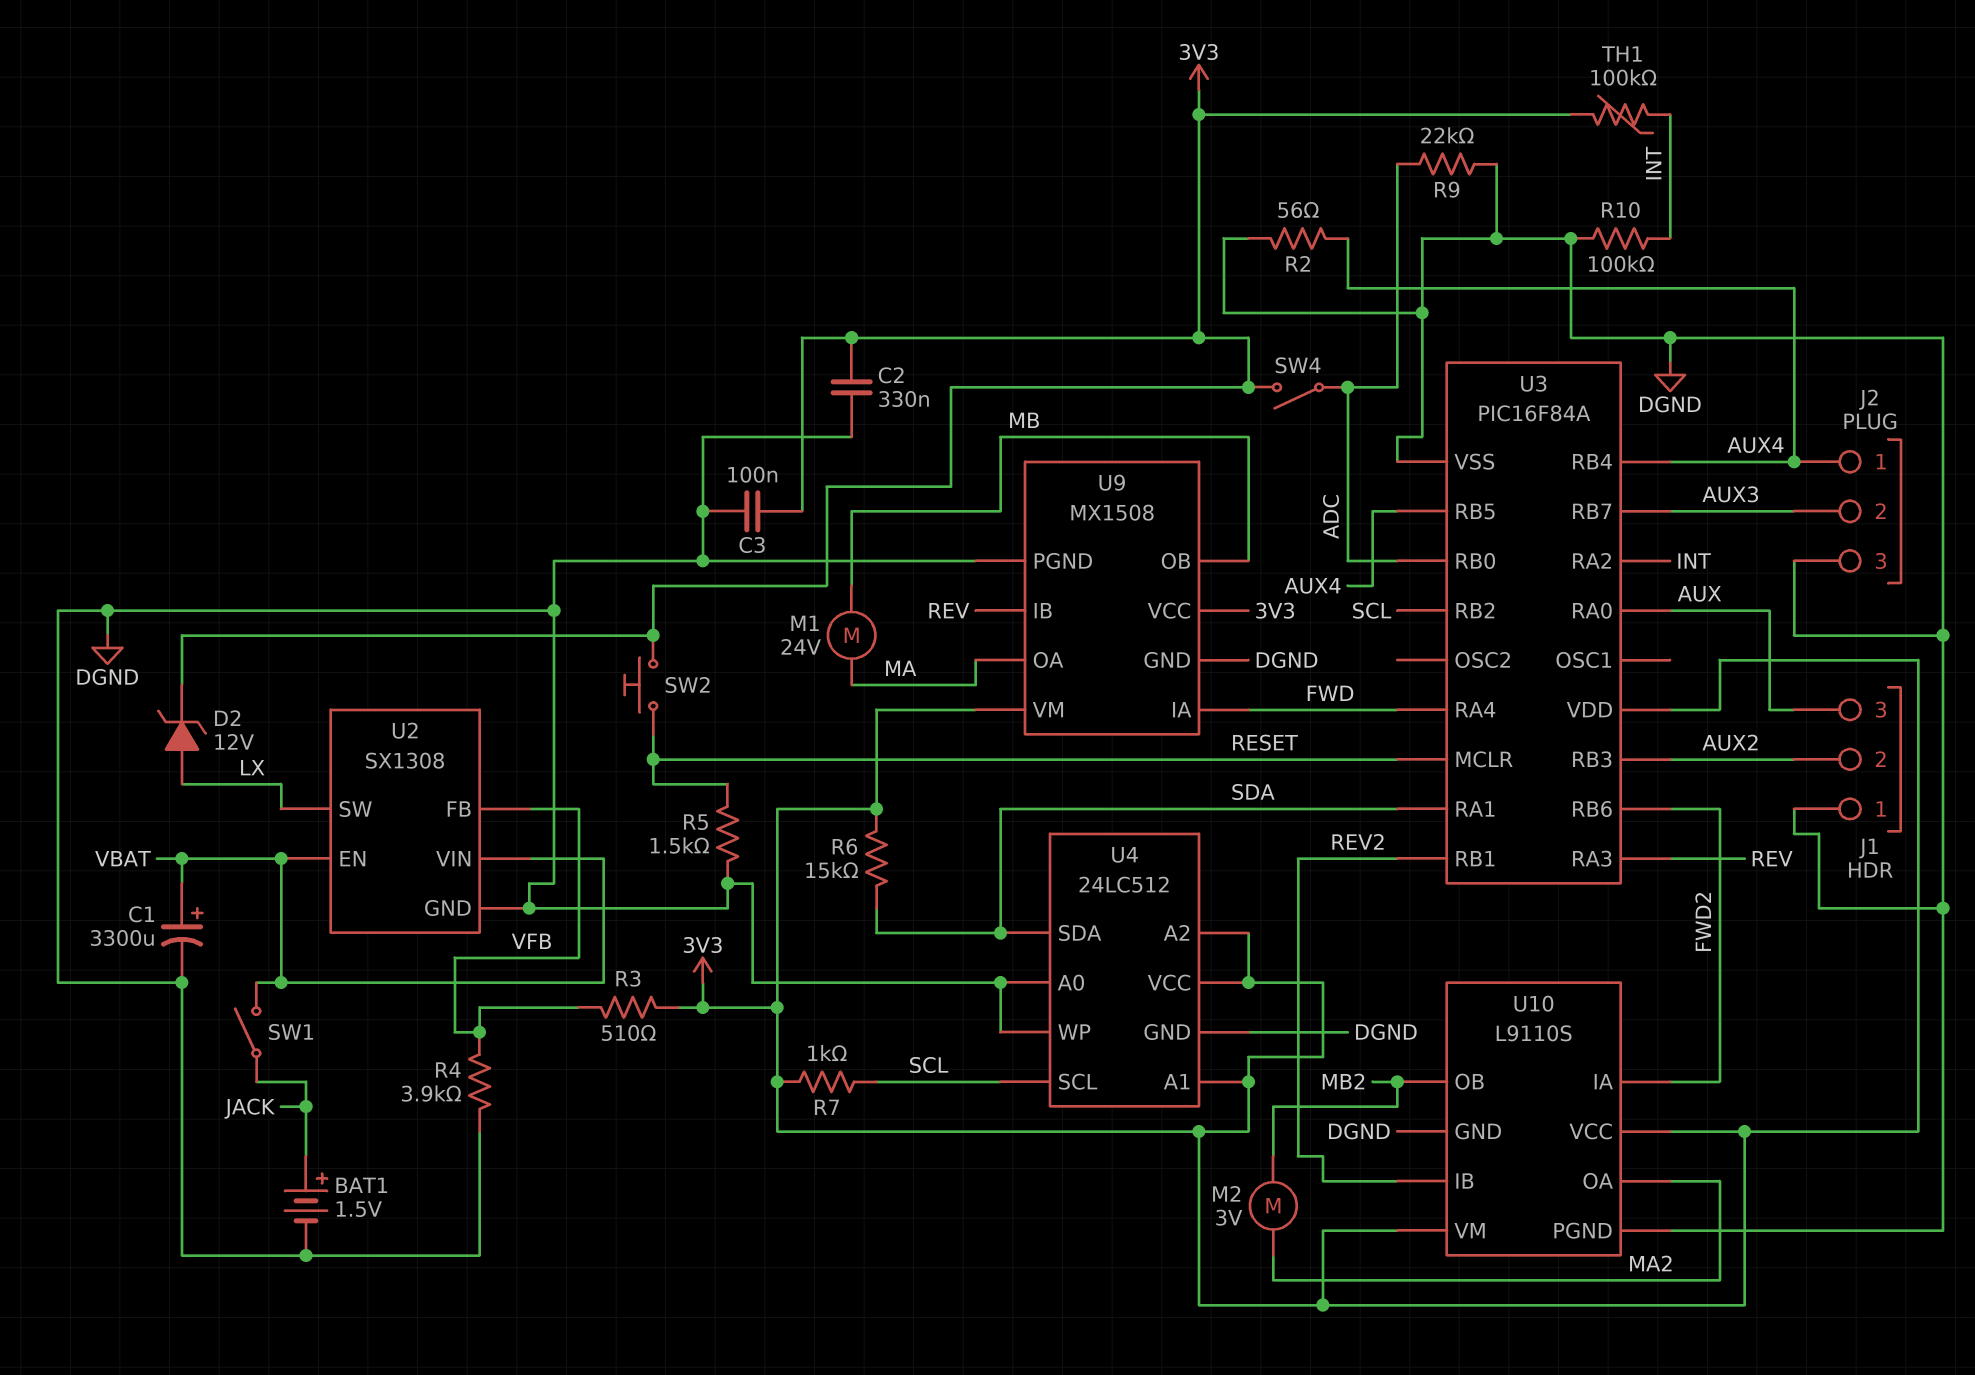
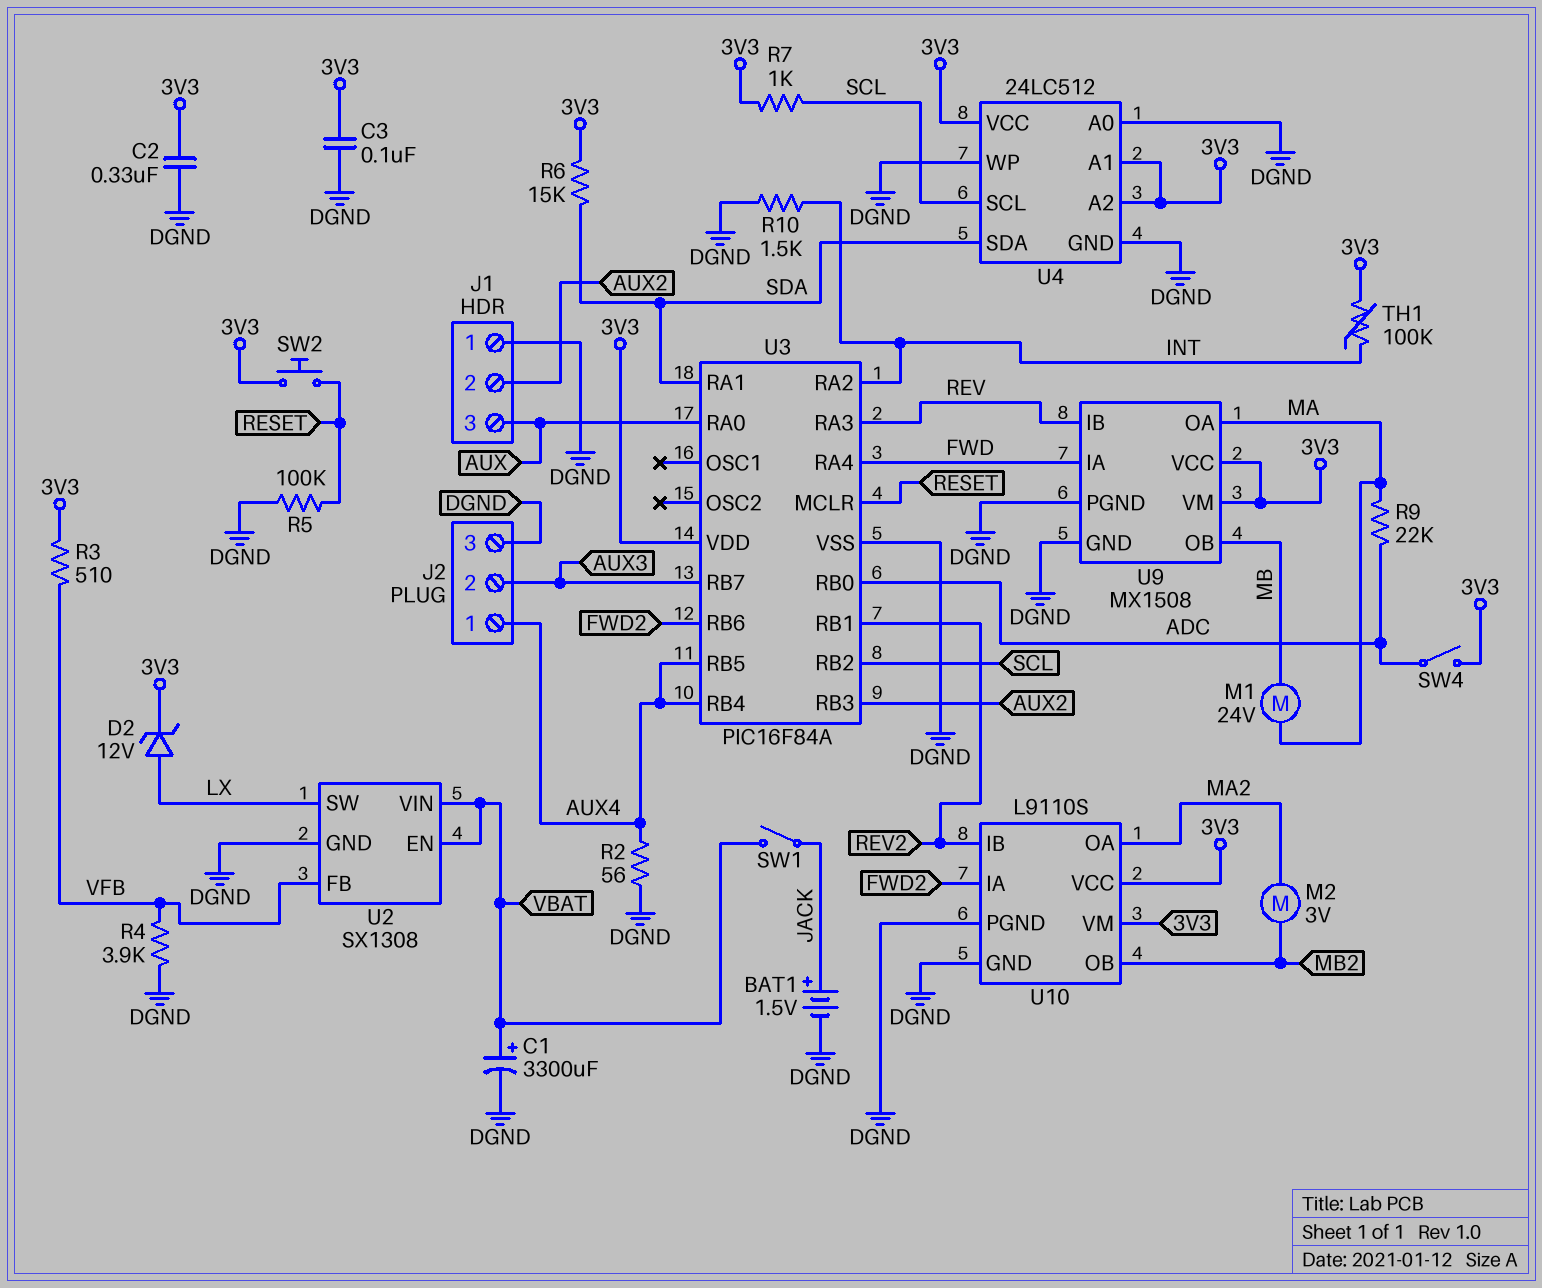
R5: 1.5k (DGND, RESET) -> 100k (DGND, RESET)
R9: 22k (ADC, DGND) -> 22k (ADC, MA)
R10: 100k (DGND, INT) -> 1.5k (DGND, INT)

